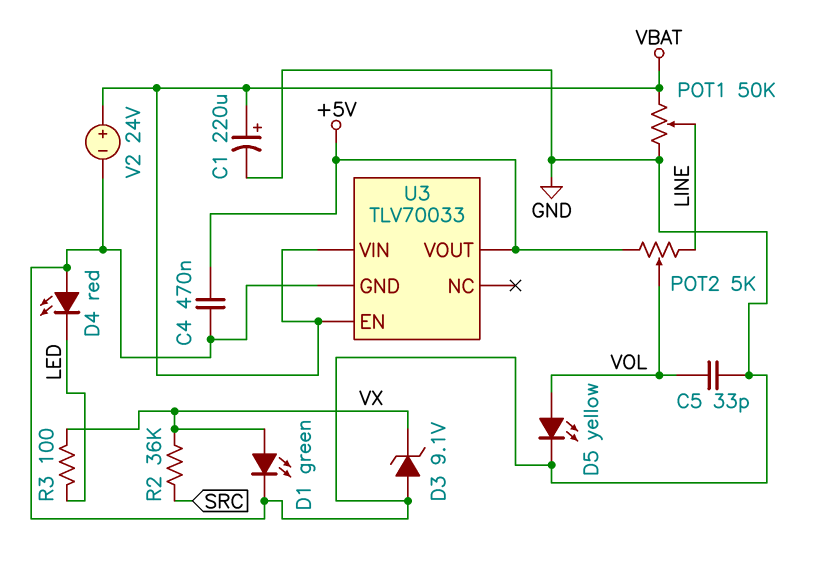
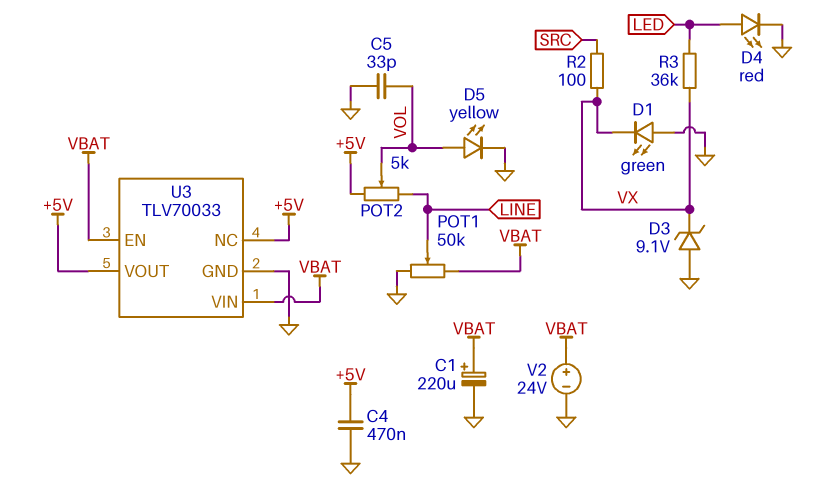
D1: LED green (A VX, K GND) -> LED green (A GND, K VX)
D4: LED red (A GND, K LED) -> LED red (A LED, K GND)
R2: 36k (SRC, VX) -> 100 (SRC, VX)
R3: 100 (LED, VX) -> 36k (LED, VX)
U3 pin NC: none -> +5V

